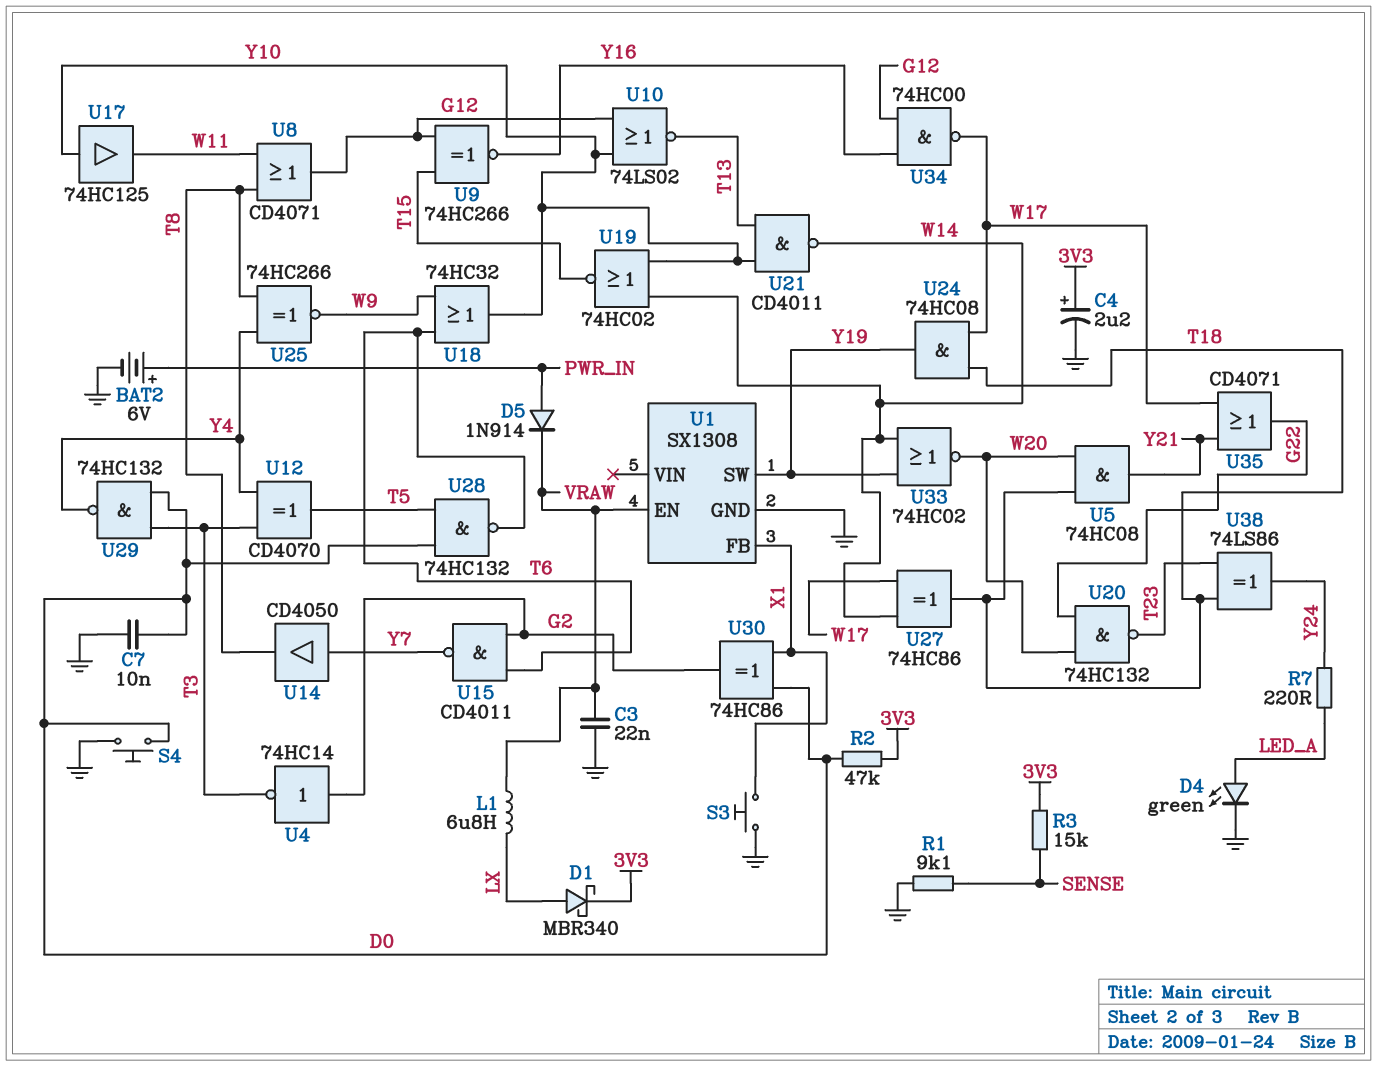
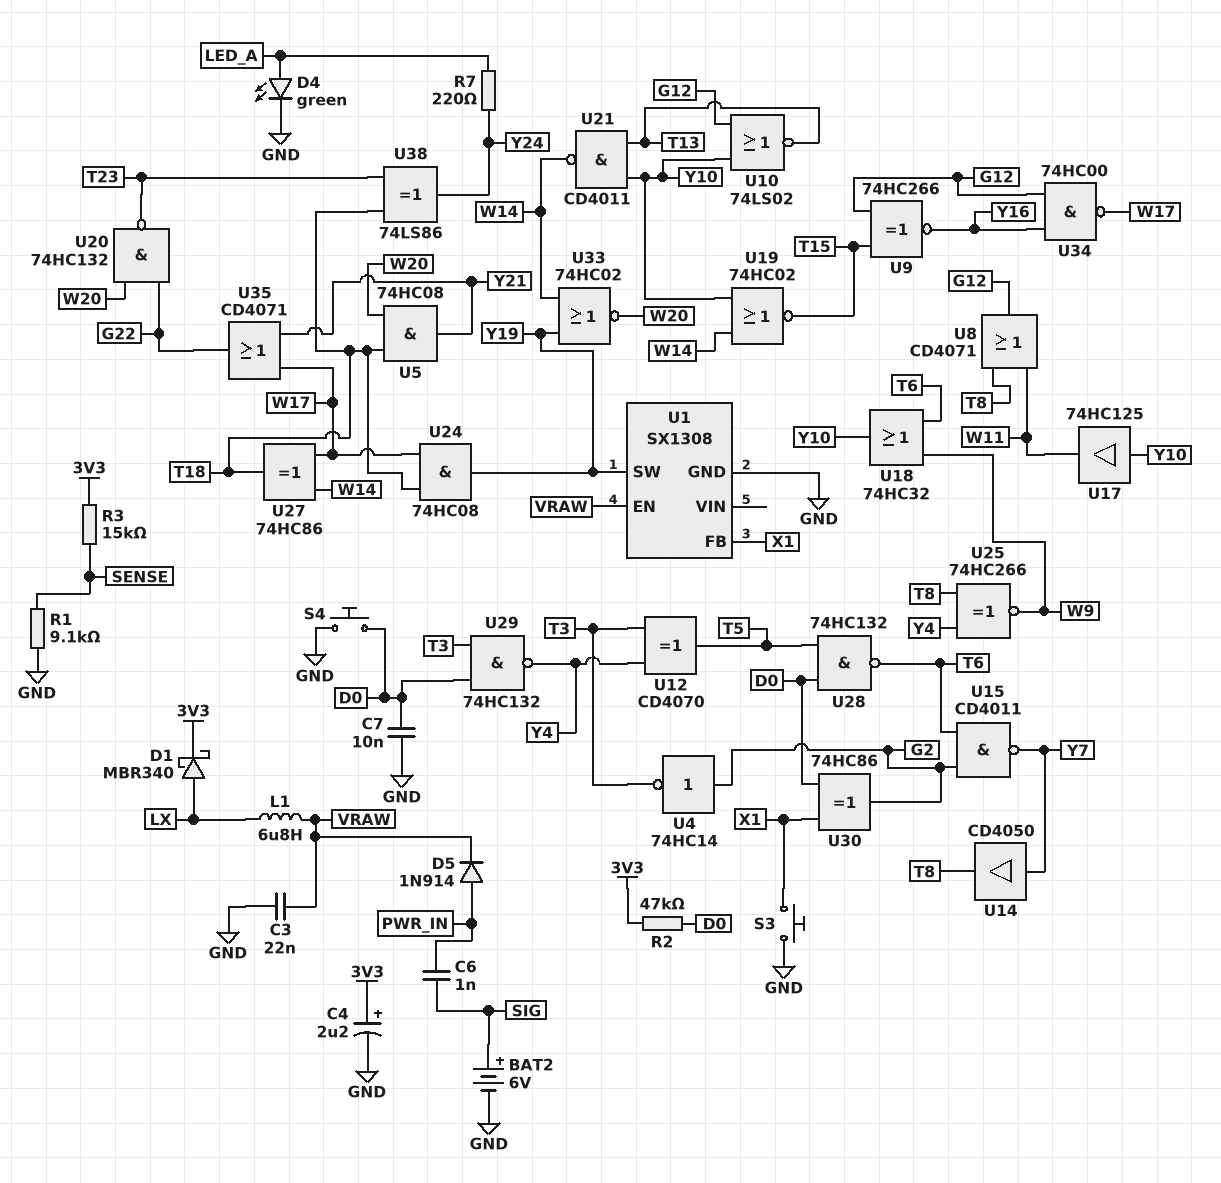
BAT2: 6V (plus PWR_IN, minus GND) -> 6V (plus SIG, minus GND)
C6: none -> 1nF (PWR_IN, SIG)

